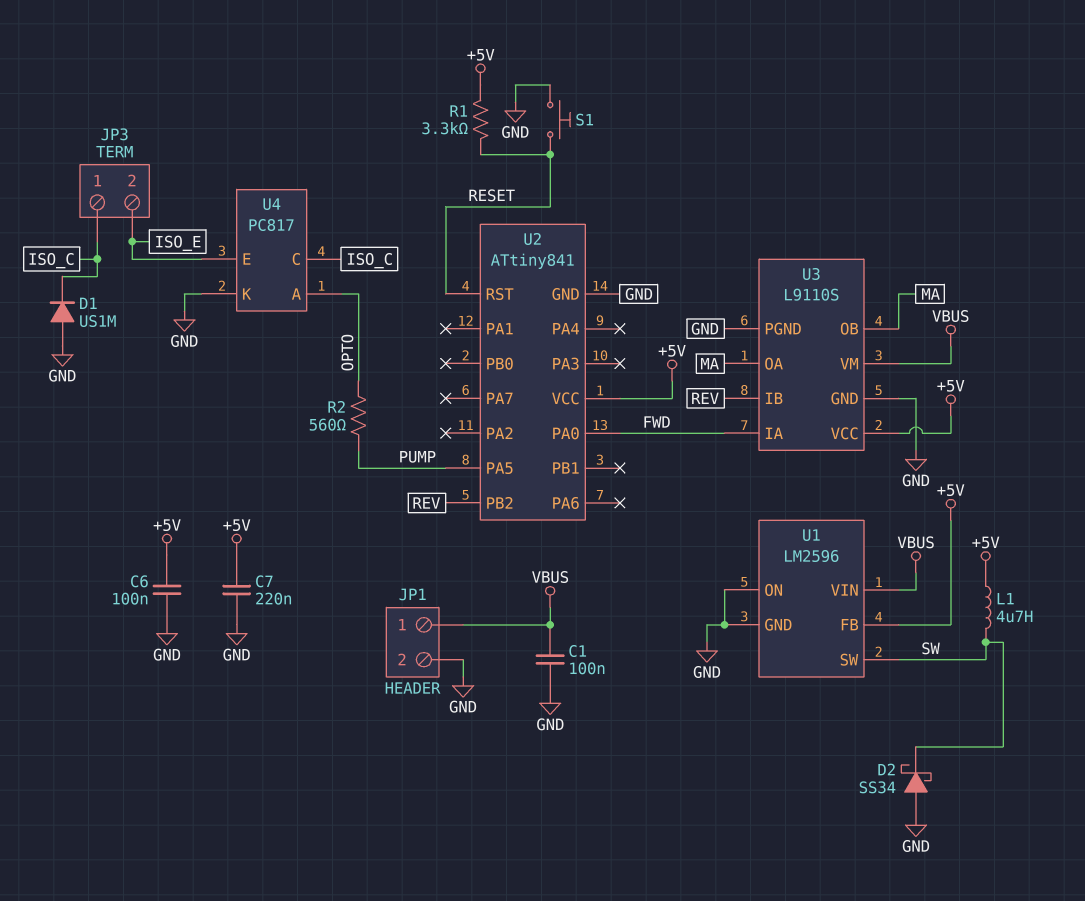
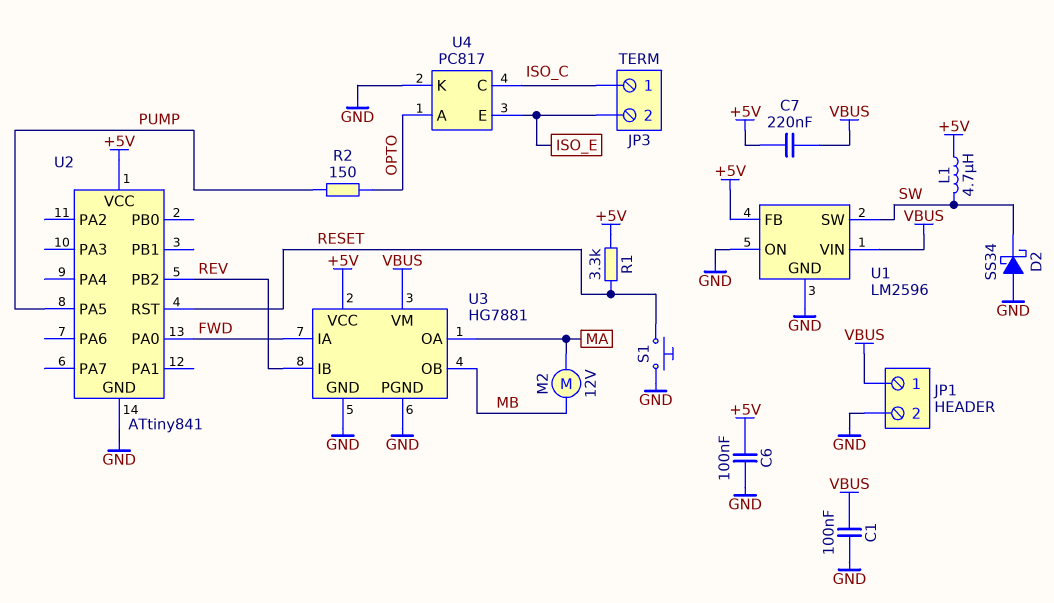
C7: 220nF (+5V, GND) -> 220nF (+5V, VBUS)
D1: diode US1M (A GND, K ISO_C) -> none
M2: none -> motor 12V (MA, MB)
R2: 560 (OPTO, PUMP) -> 150 (OPTO, PUMP)
U3: L9110S -> HG7881
U3 pin OB: MA -> MB

